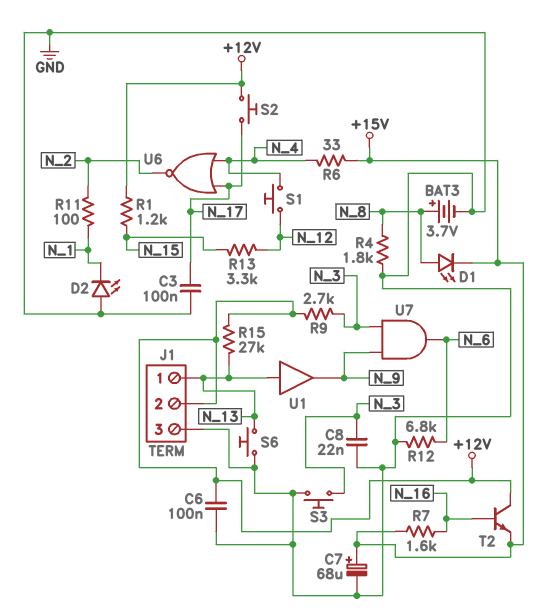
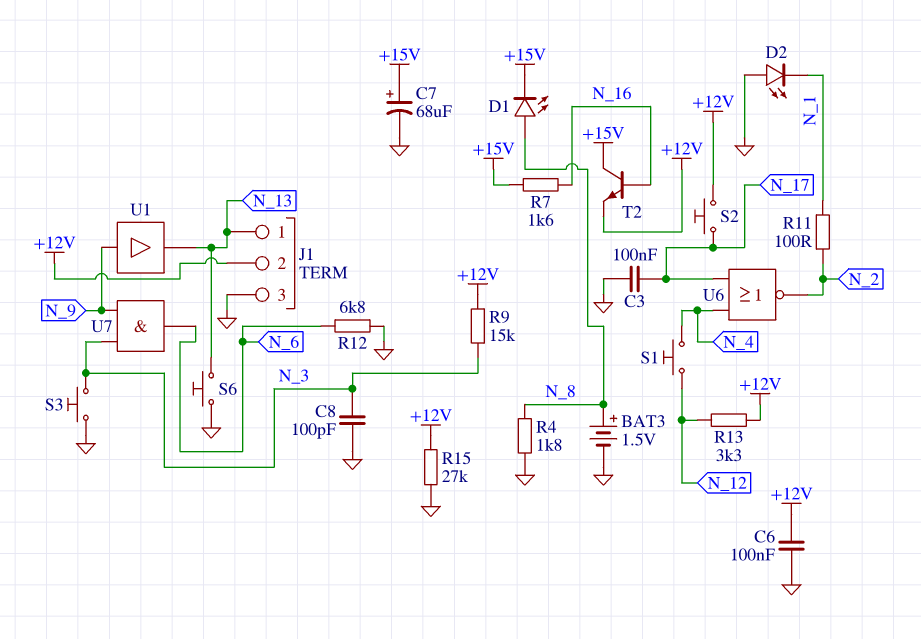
BAT3: 3.7V (plus N_8, minus GND) -> 1.5V (plus N_8, minus GND)
C8: 22nF (GND, N_3) -> 100pF (GND, N_3)
R1: 1.2k (+12V, N_15) -> none
R6: 33 (+15V, N_4) -> none
R9: 2.7k (+12V, N_3) -> 15k (+12V, N_3)
R13: 3.3k (N_12, N_15) -> 3.3k (+12V, N_12)
R15: 27k (+12V, N_13) -> 27k (+12V, GND)
T2: NPN (B N_16, C +12V, E +15V) -> NPN (B N_16, C +15V, E +12V)
U1: buffer (in N_13, out N_9) -> buffer (in N_9, out N_13)

